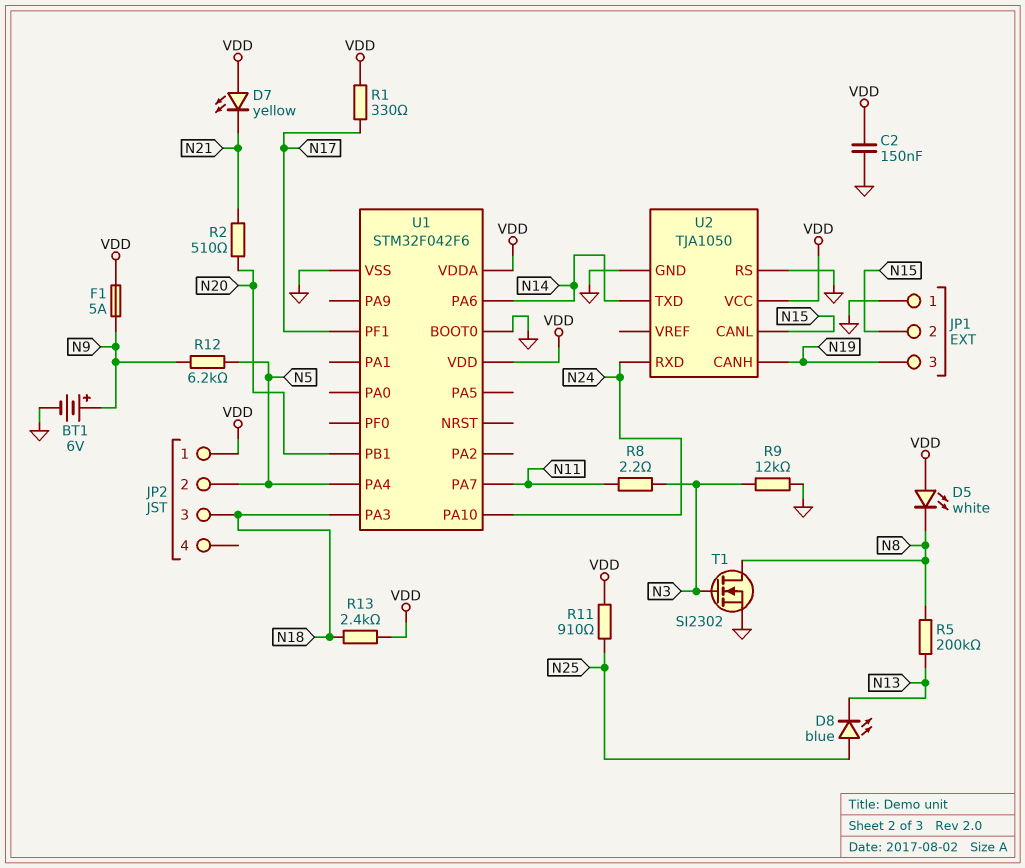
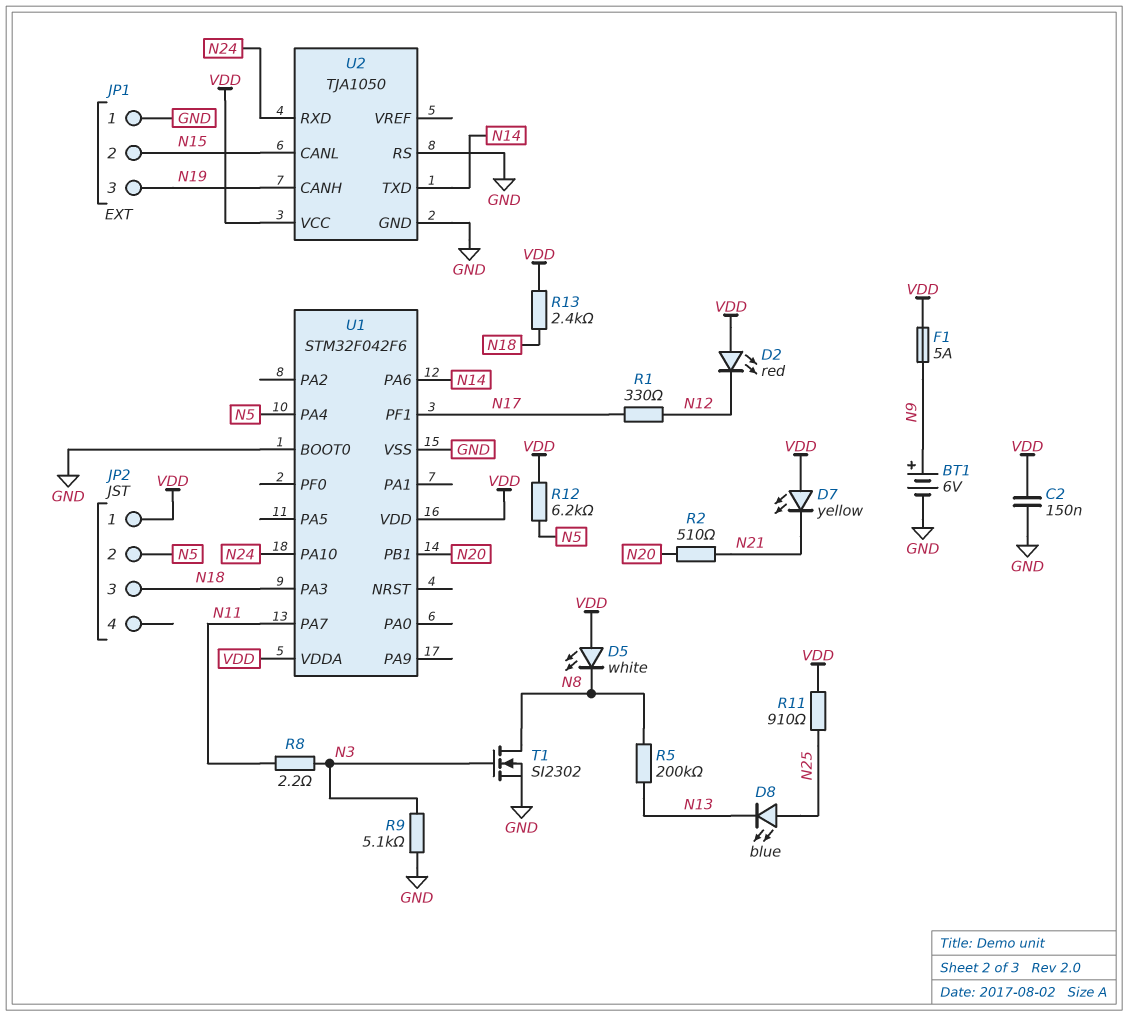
D2: none -> LED red (A VDD, K N12)
R1: 330 (N17, VDD) -> 330 (N12, N17)
R9: 12k (GND, N3) -> 5.1k (GND, N3)
R12: 6.2k (N5, N9) -> 6.2k (N5, VDD)

